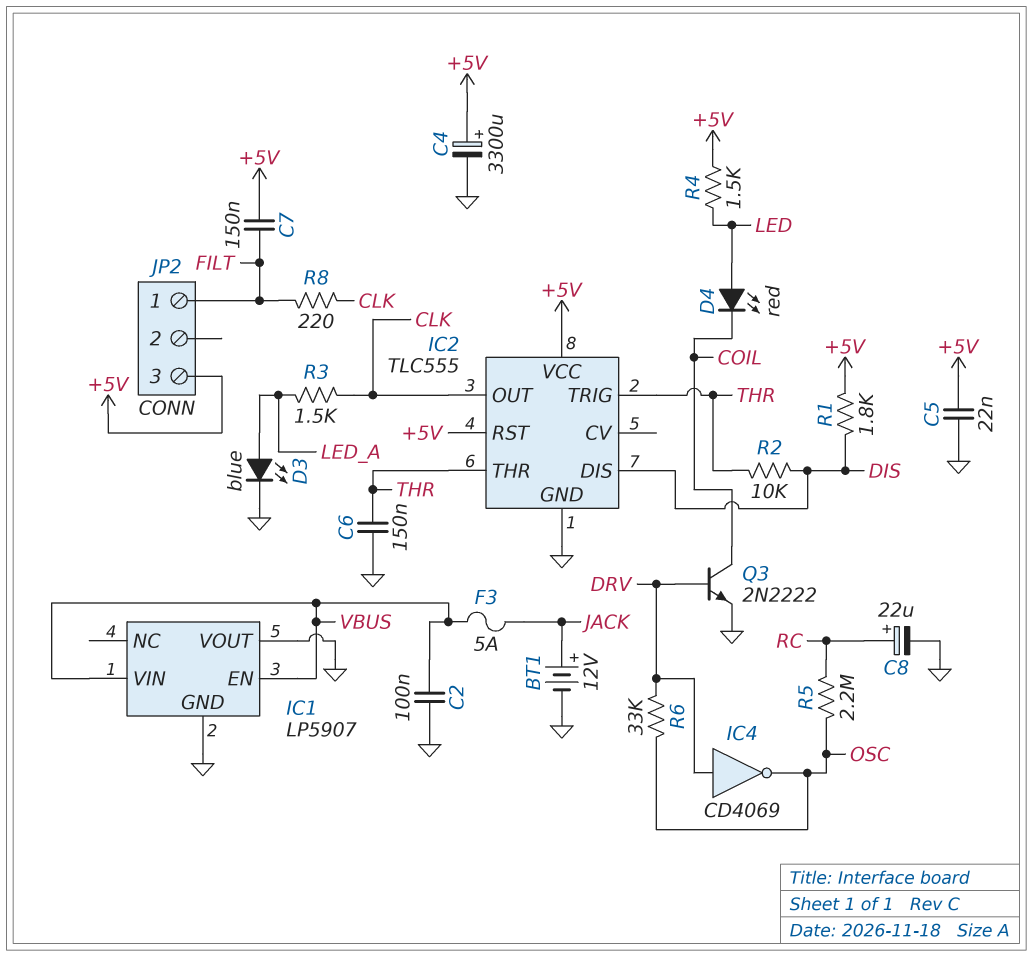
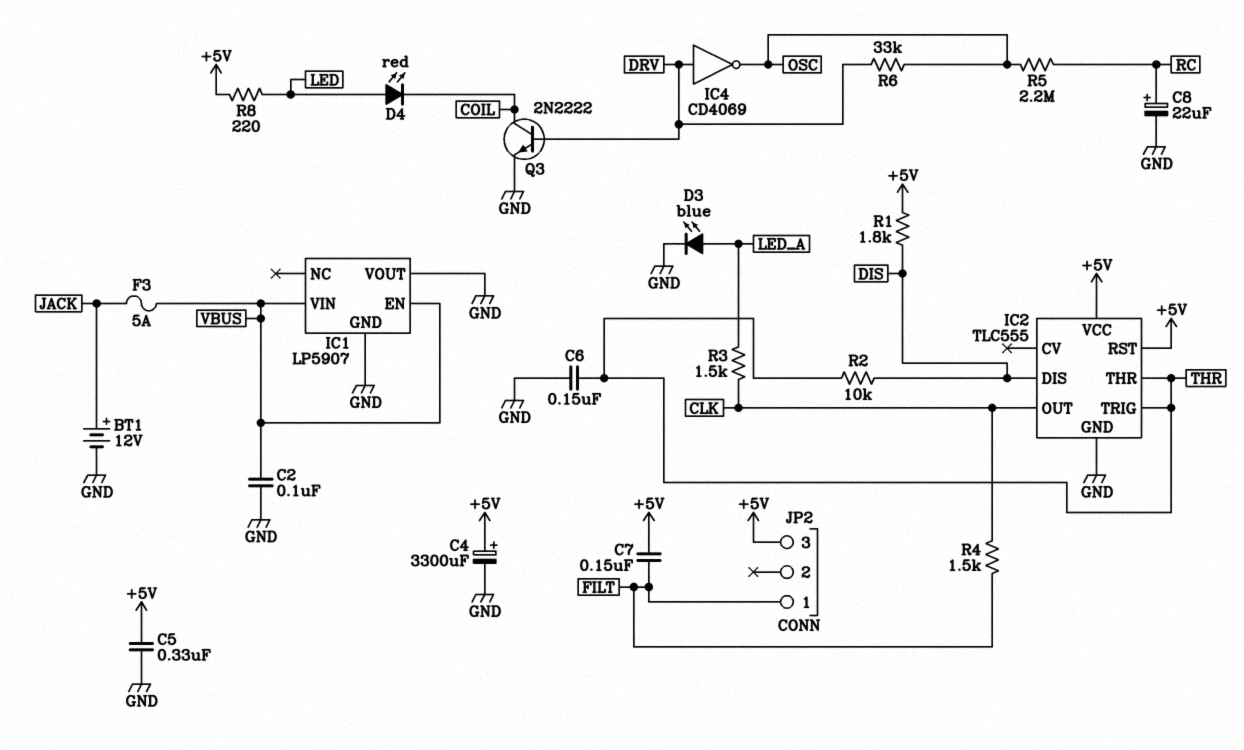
C5: 22nF (+5V, GND) -> 330nF (+5V, GND)
R4: 1.5k (+5V, LED) -> 1.5k (CLK, FILT)
R8: 220 (CLK, FILT) -> 220 (+5V, LED)

